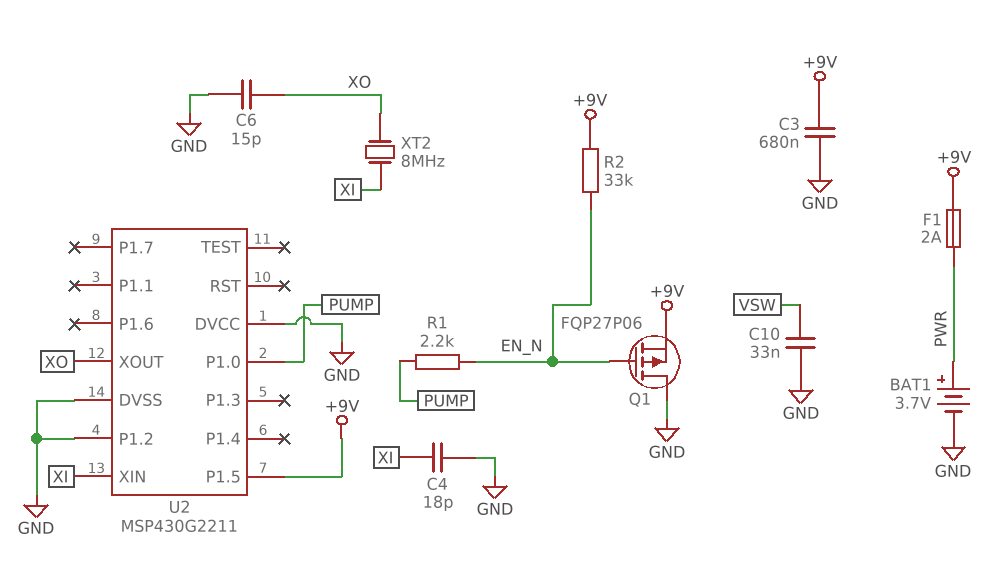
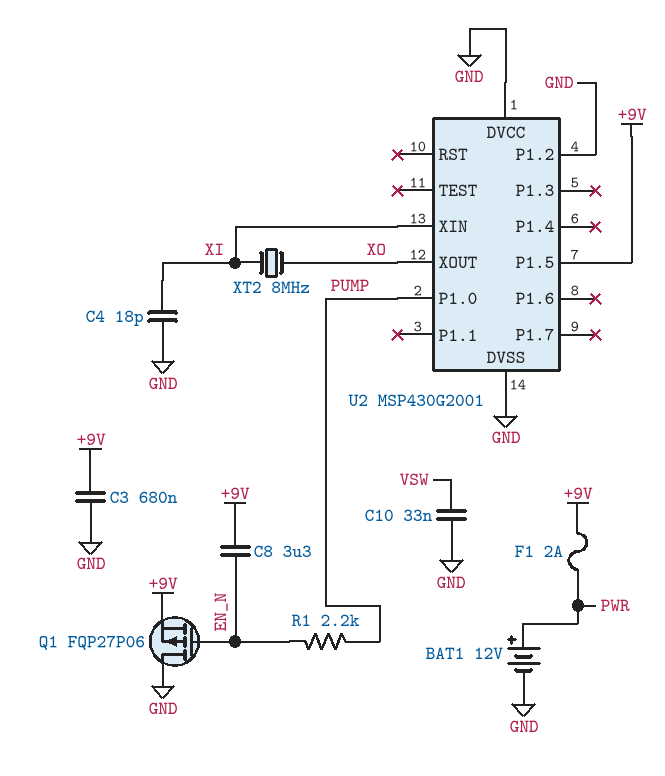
BAT1: 3.7V (plus PWR, minus GND) -> 12V (plus PWR, minus GND)
C6: 15pF (GND, XO) -> none
C8: none -> 3.3uF (+9V, EN_N)
R2: 33k (+9V, EN_N) -> none
U2: MSP430G2211 -> MSP430G2001

